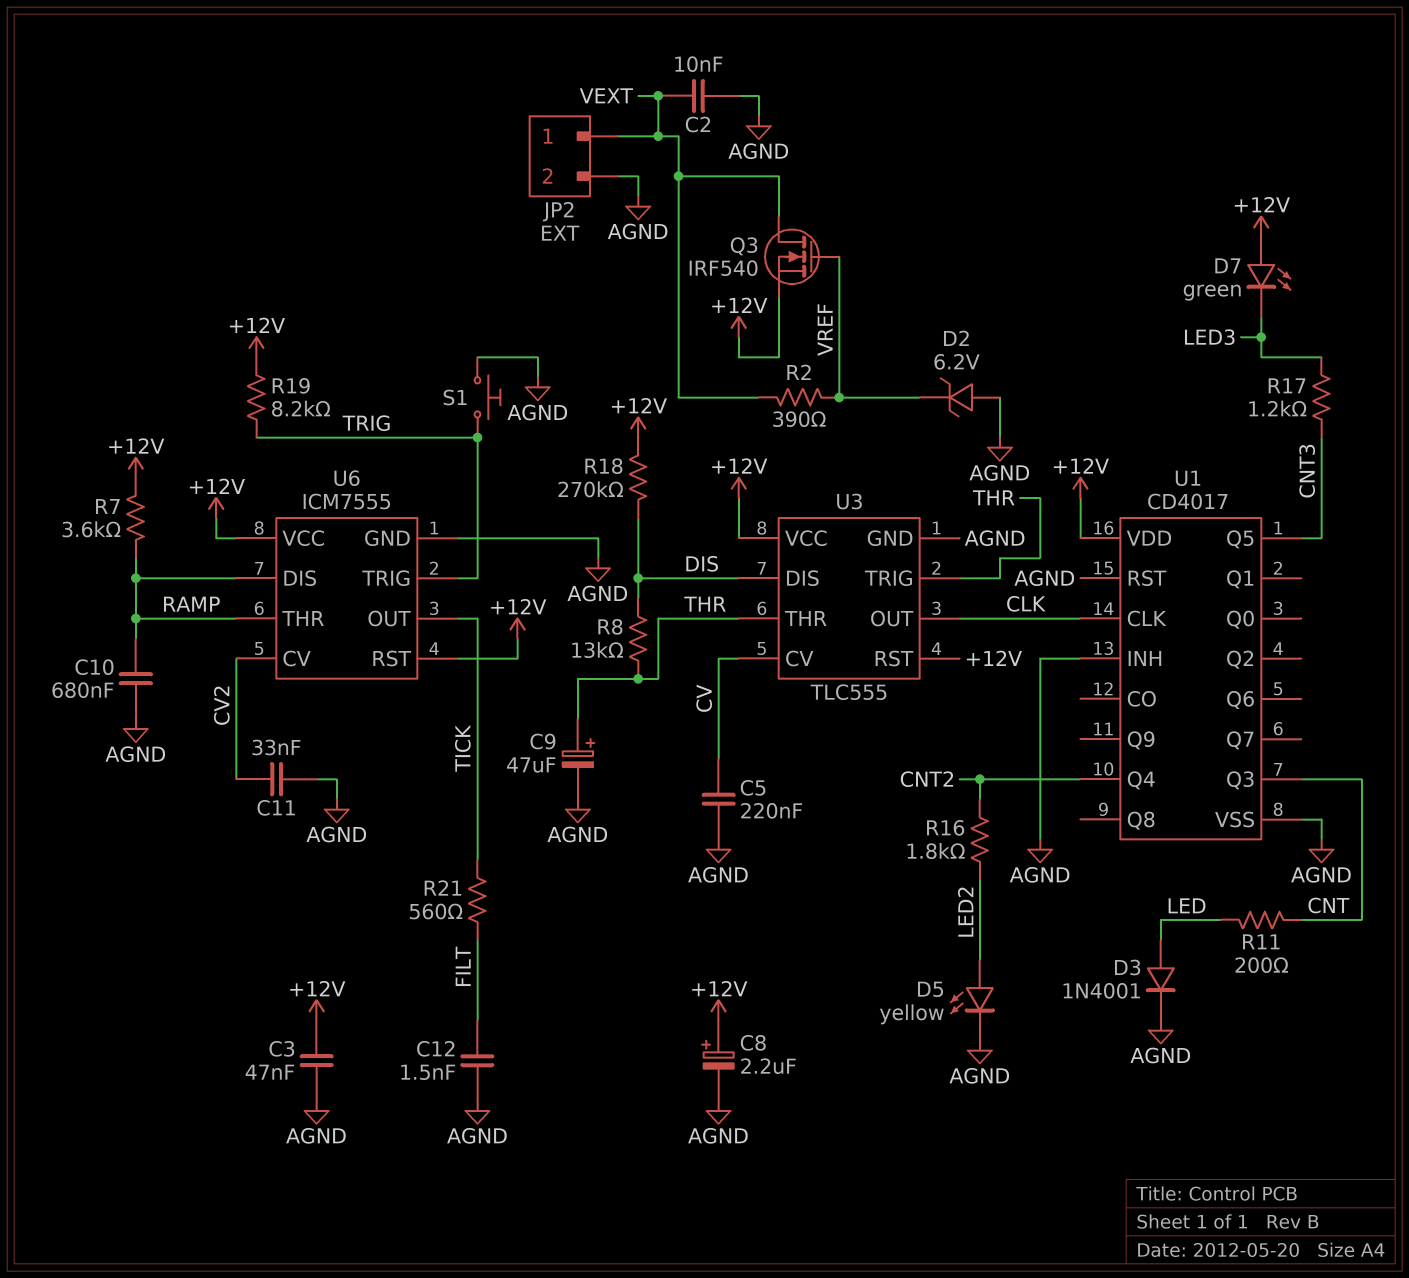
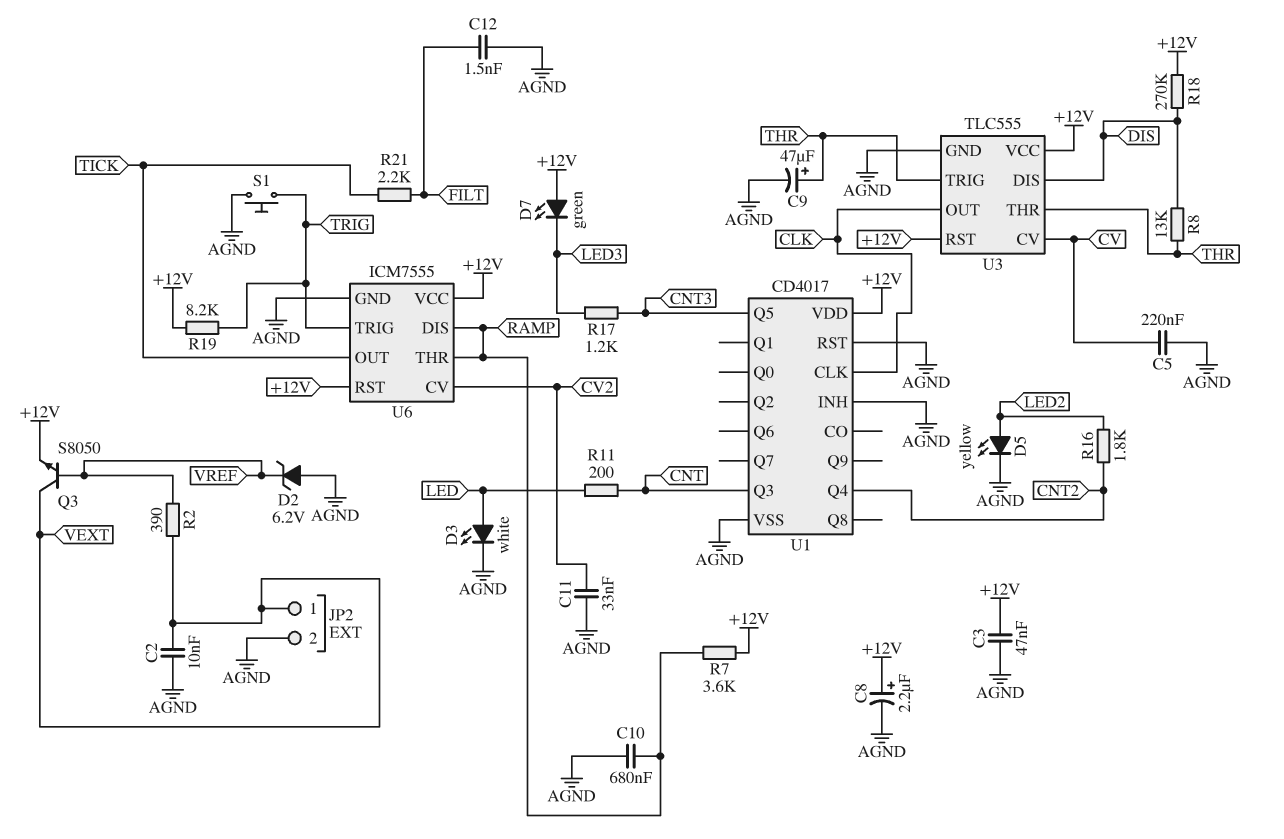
D3: diode 1N4001 (A LED, K AGND) -> LED white (A LED, K AGND)
Q3: NMOS IRF540 (G VREF, D VEXT, S +12V) -> NPN S8050 (B VREF, C VEXT, E +12V)
R21: 560 (FILT, TICK) -> 2.2k (FILT, TICK)

